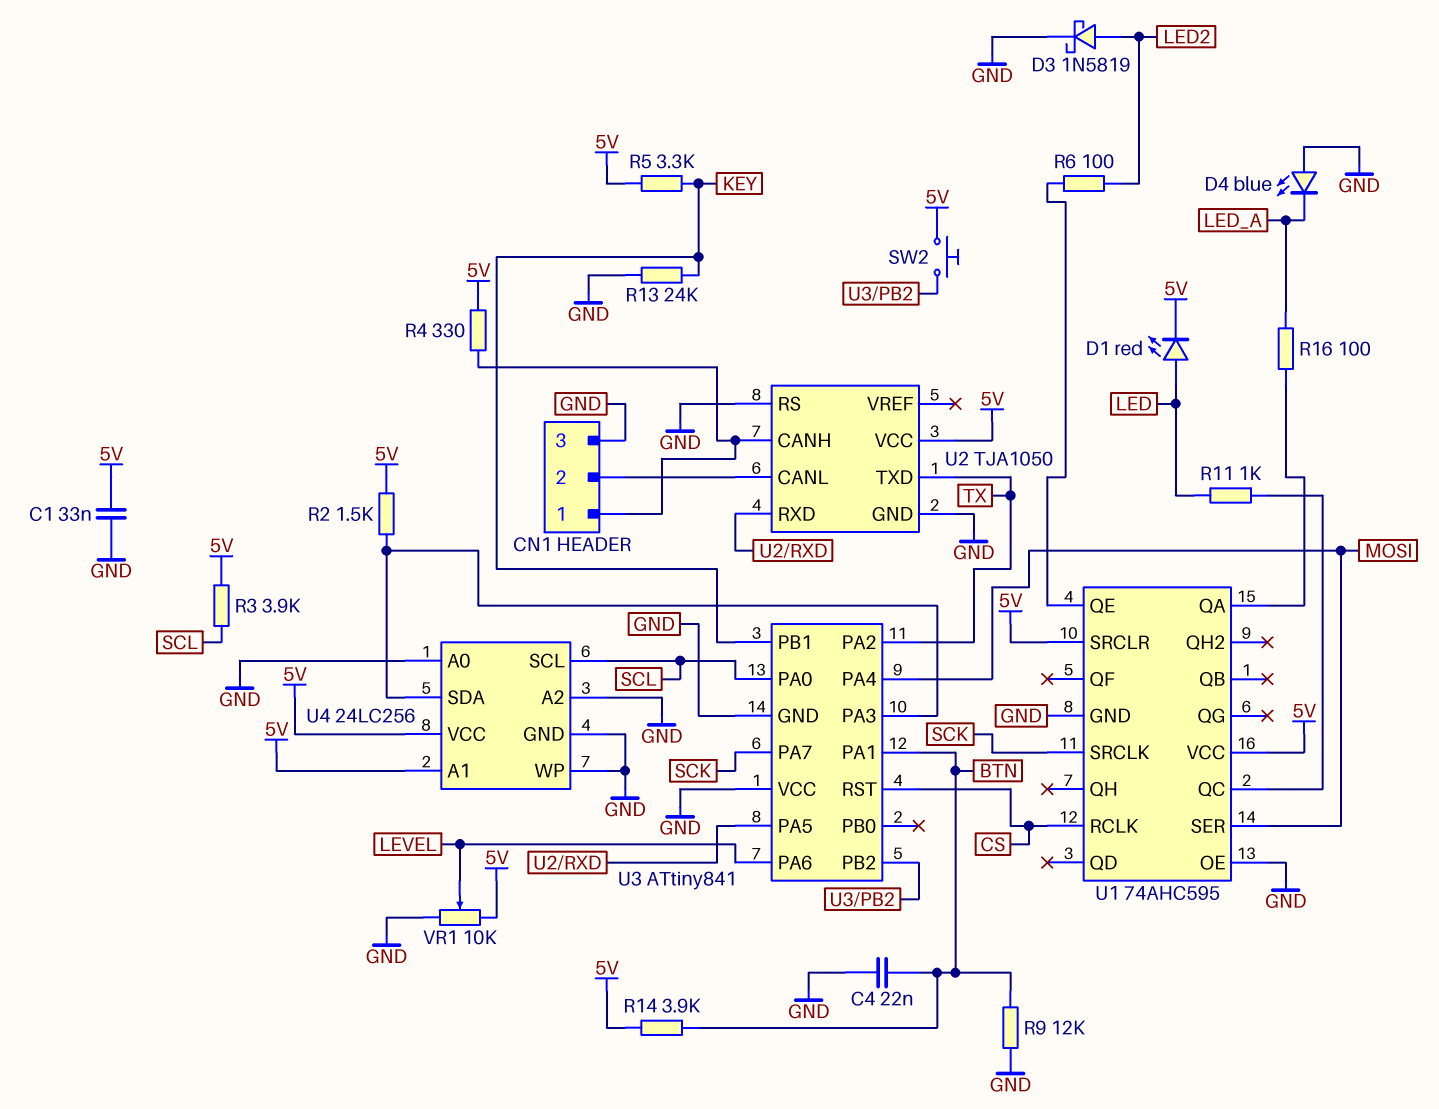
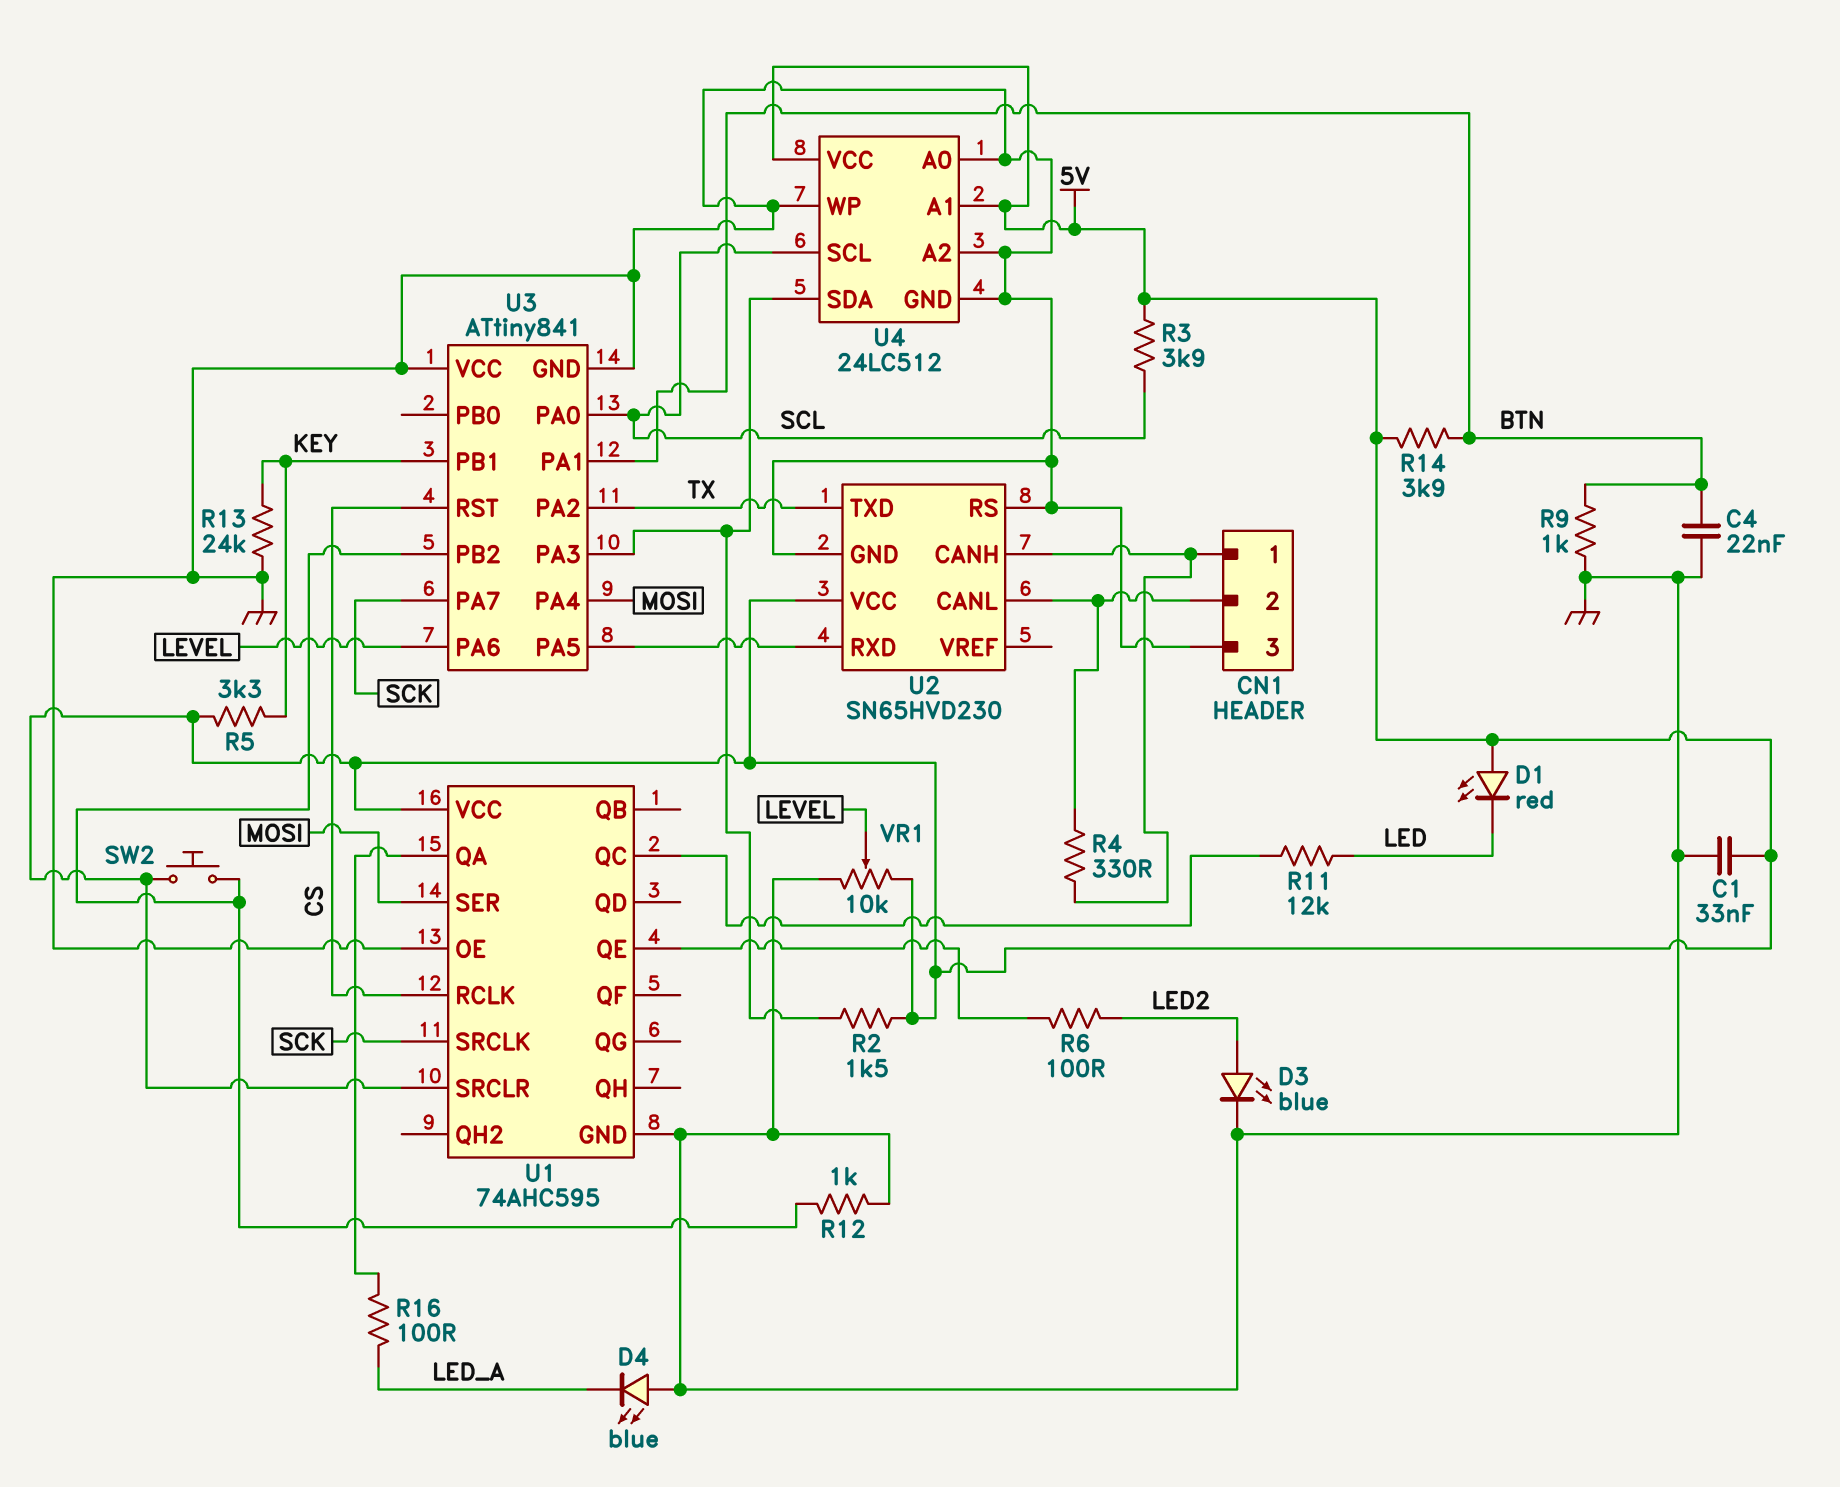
D1: LED red (A LED, K 5V) -> LED red (A 5V, K LED)
D3: schottky 1N5819 (A LED2, K GND) -> LED blue (A LED2, K GND)
R4: 330 (5V, CN1/1) -> 330 (CN1/1, CN1/2)
R9: 12k (BTN, GND) -> 1k (BTN, GND)
R11: 1k (LED, U1/QC) -> 12k (LED, U1/QC)
R12: none -> 1k (GND, U3/PB2)
U2: TJA1050 -> SN65HVD230
U4: 24LC256 -> 24LC512

